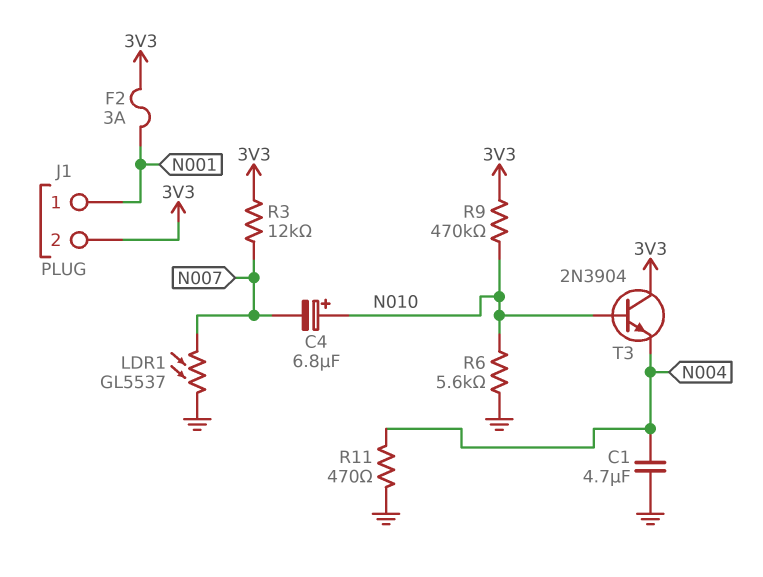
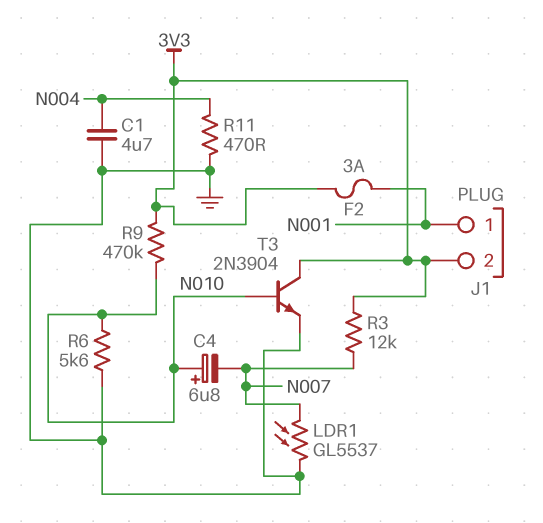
T3: NPN 2N3904 (B N010, C 3V3, E N004) -> NPN 2N3904 (B N010, C 3V3, E GND)

